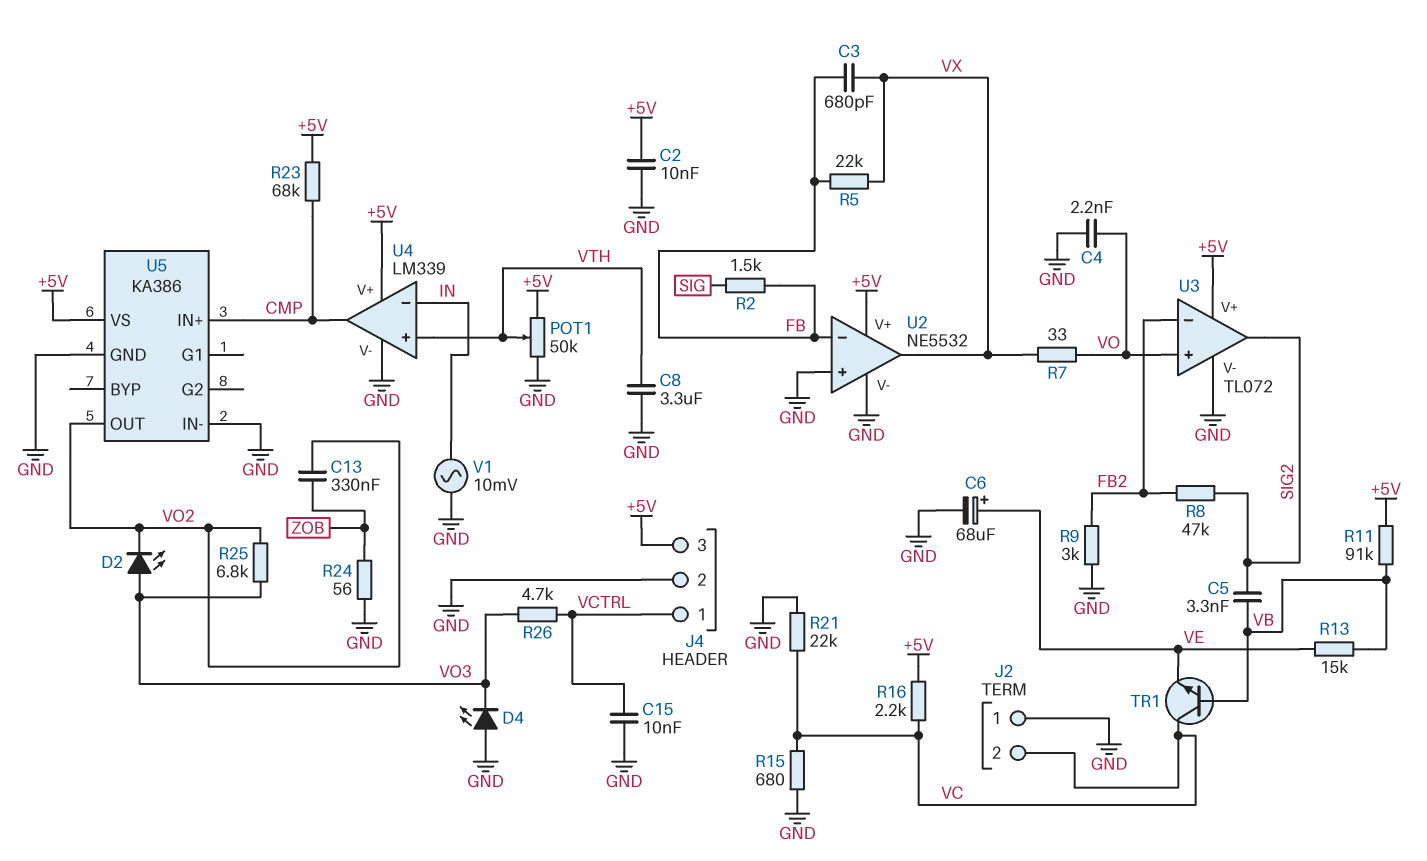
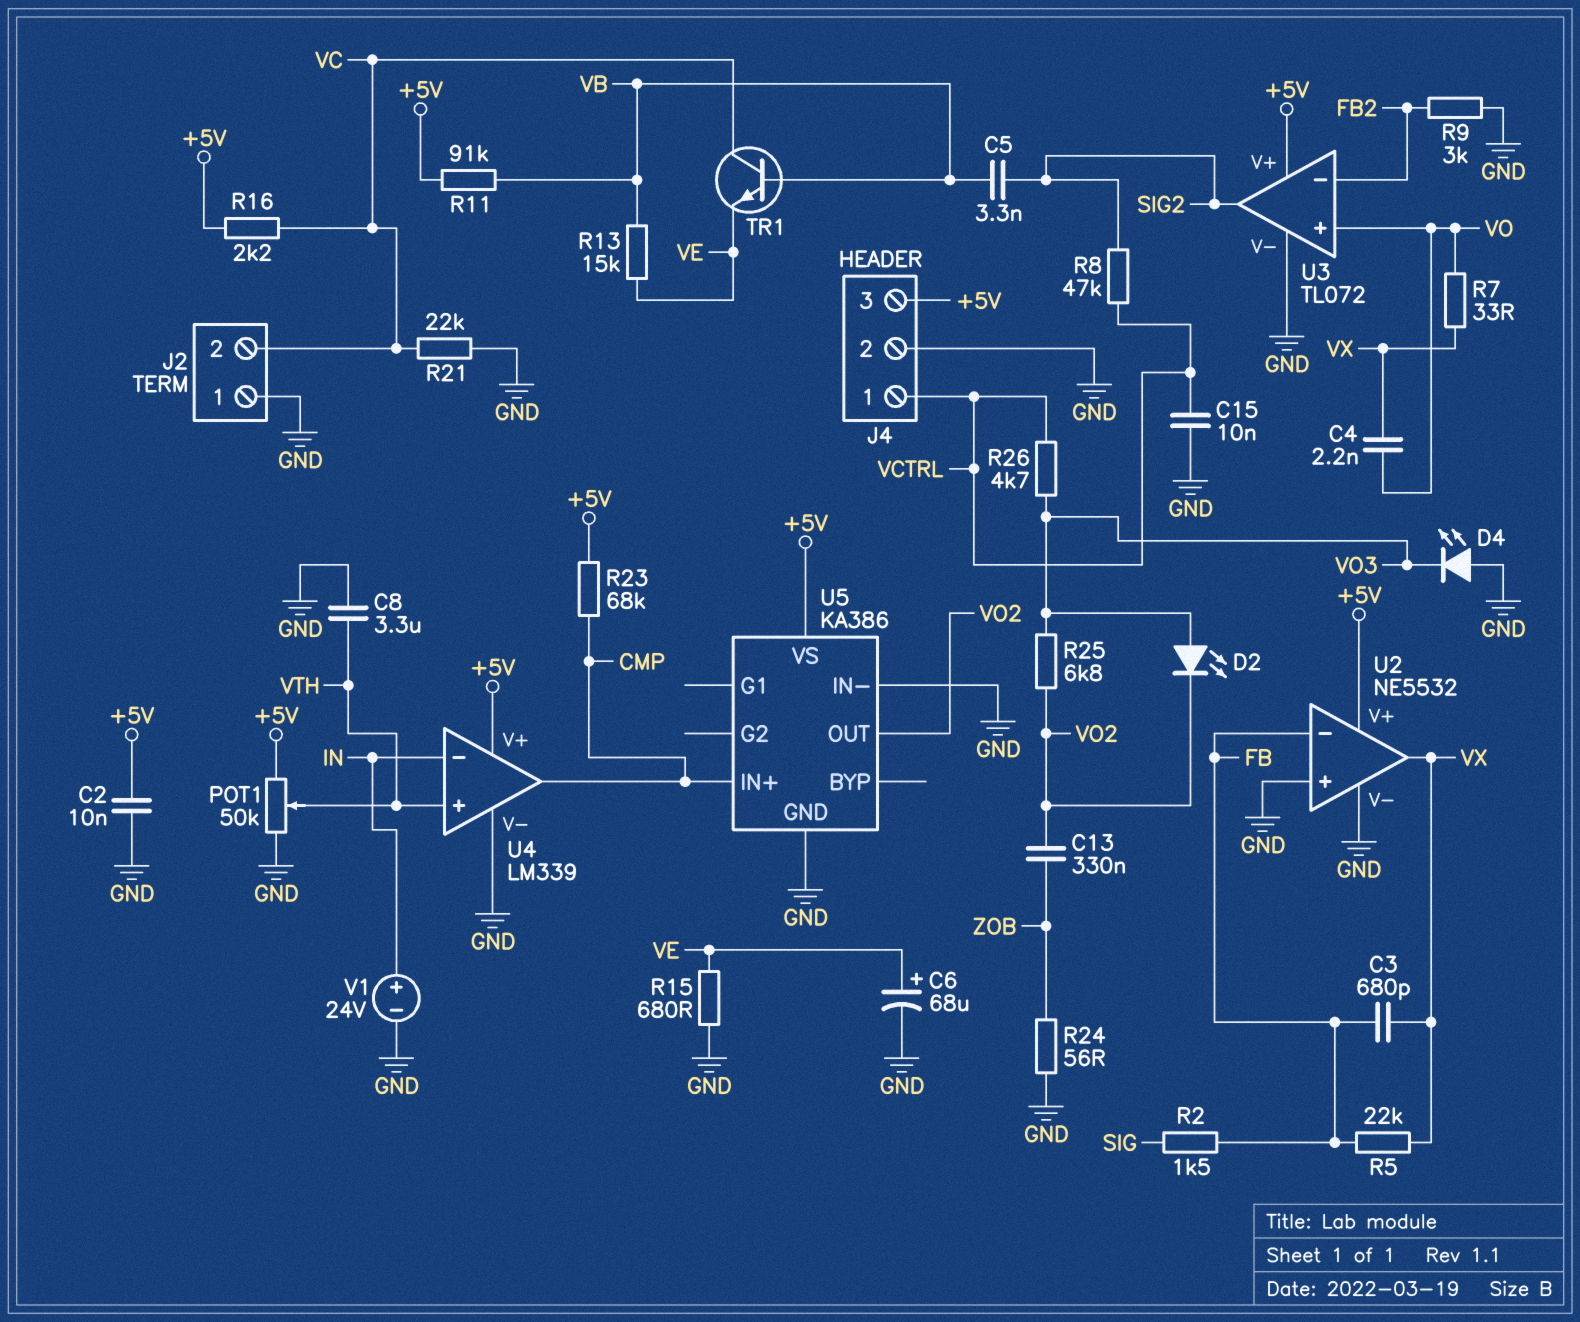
C4: 2.2nF (GND, VO) -> 2.2nF (VO, VX)
R8: 47k (FB2, SIG2) -> 47k (SIG2, VCTRL)
R15: 680 (GND, VC) -> 680 (GND, VE)
V1: AC 10mV (GND, IN) -> 24V (plus IN, minus GND)

